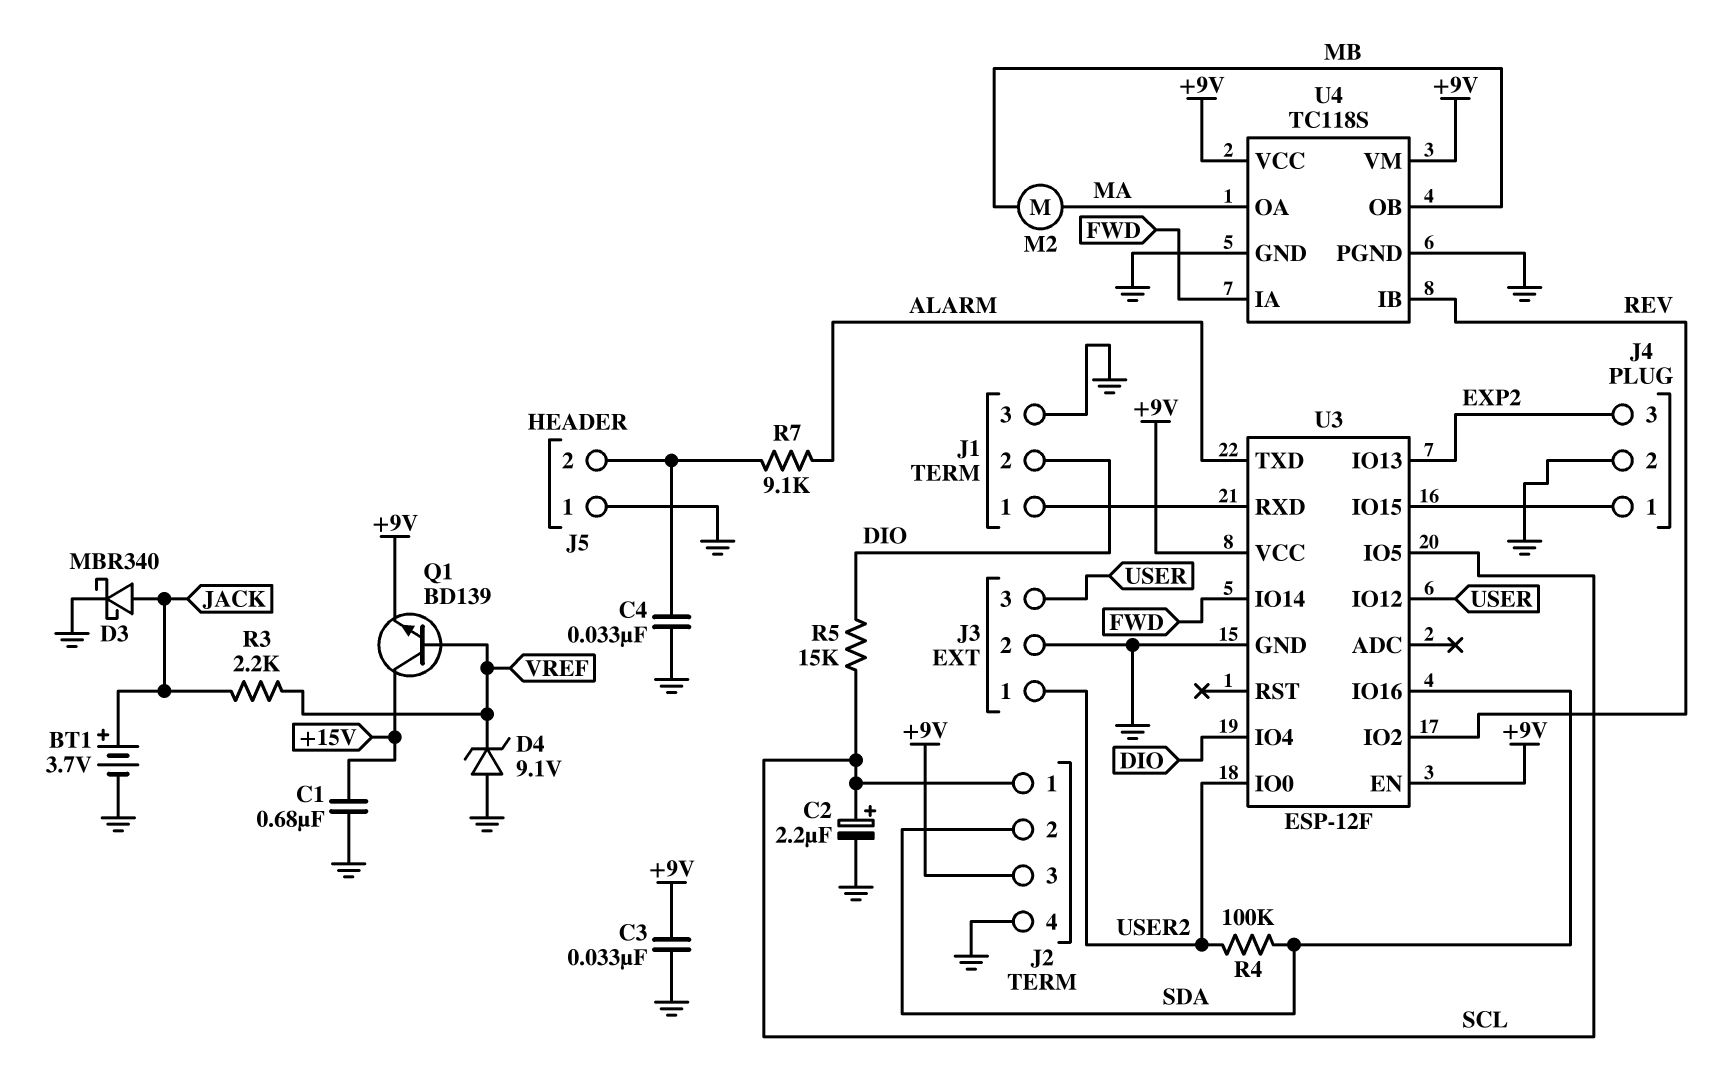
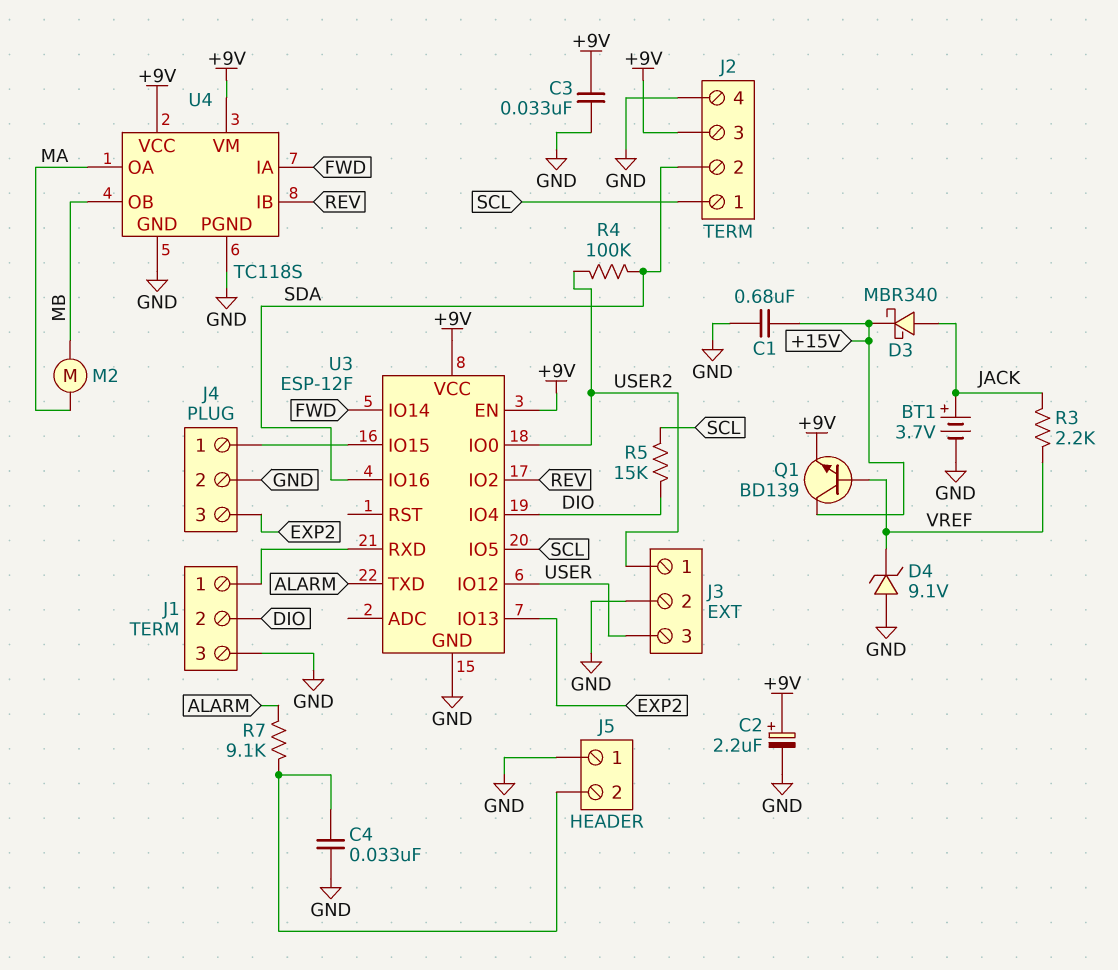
C2: 2.2uF (plus SCL, minus GND) -> 2.2uF (plus +9V, minus GND)
D3: schottky MBR340 (A JACK, K GND) -> schottky MBR340 (A JACK, K +15V)

